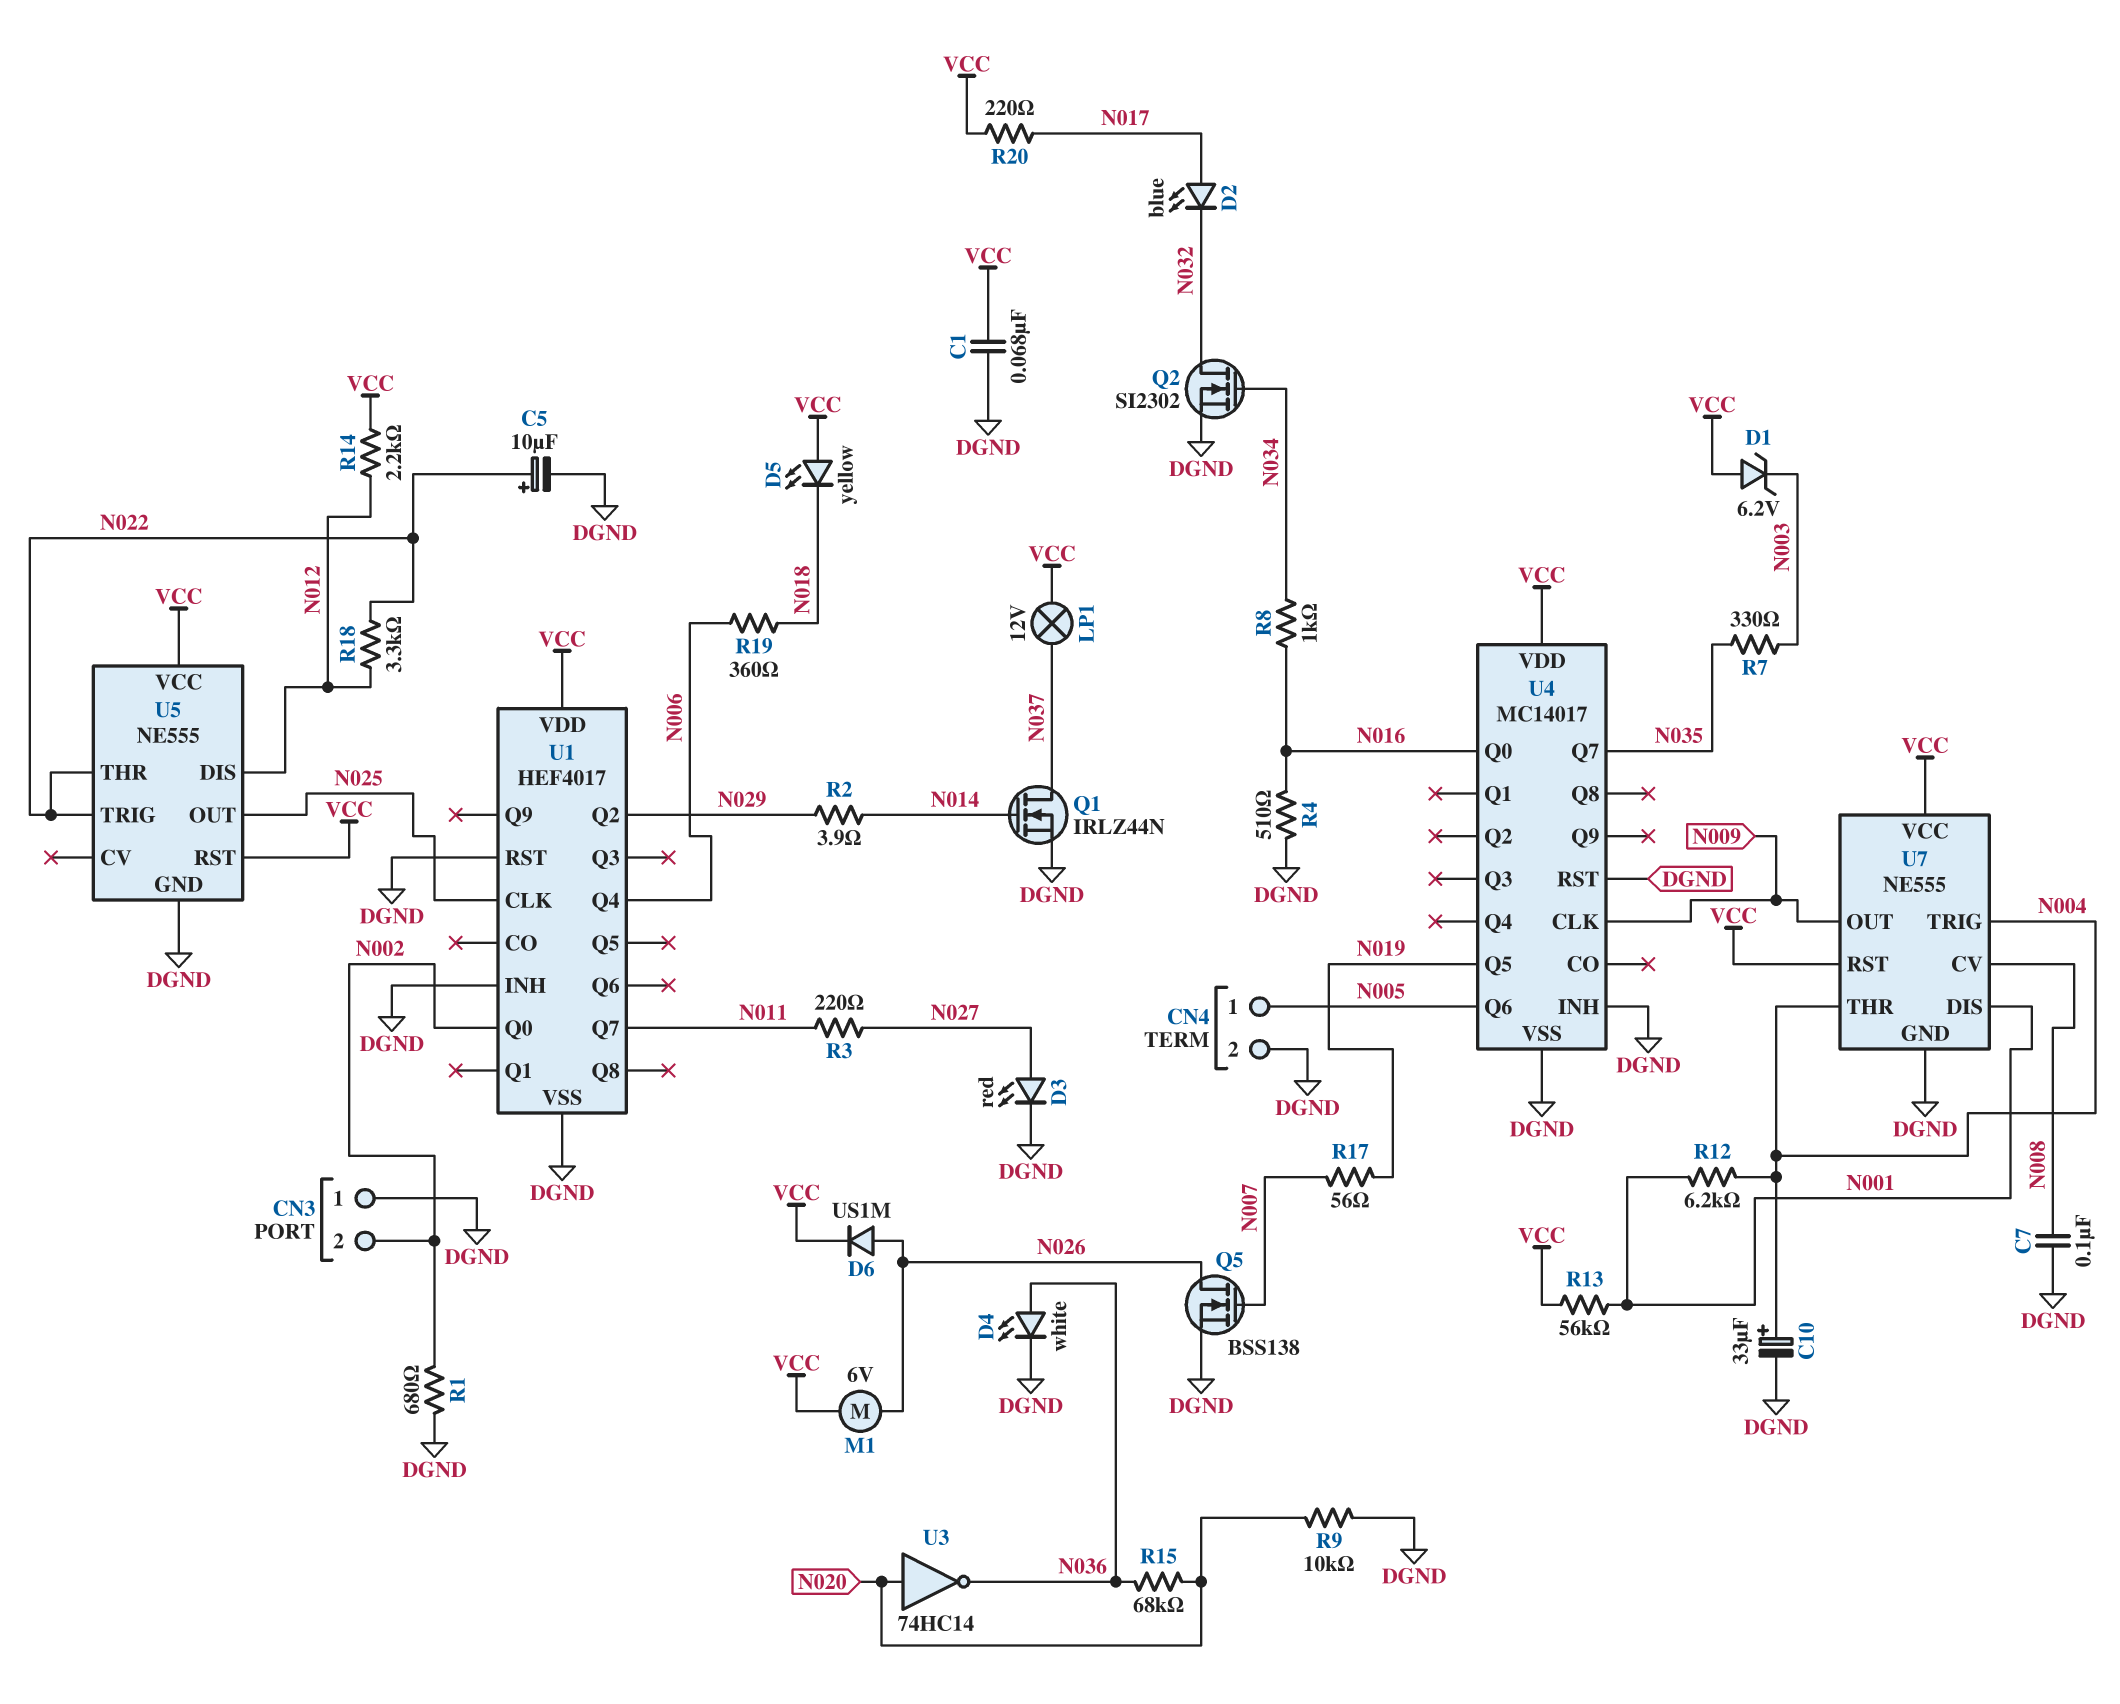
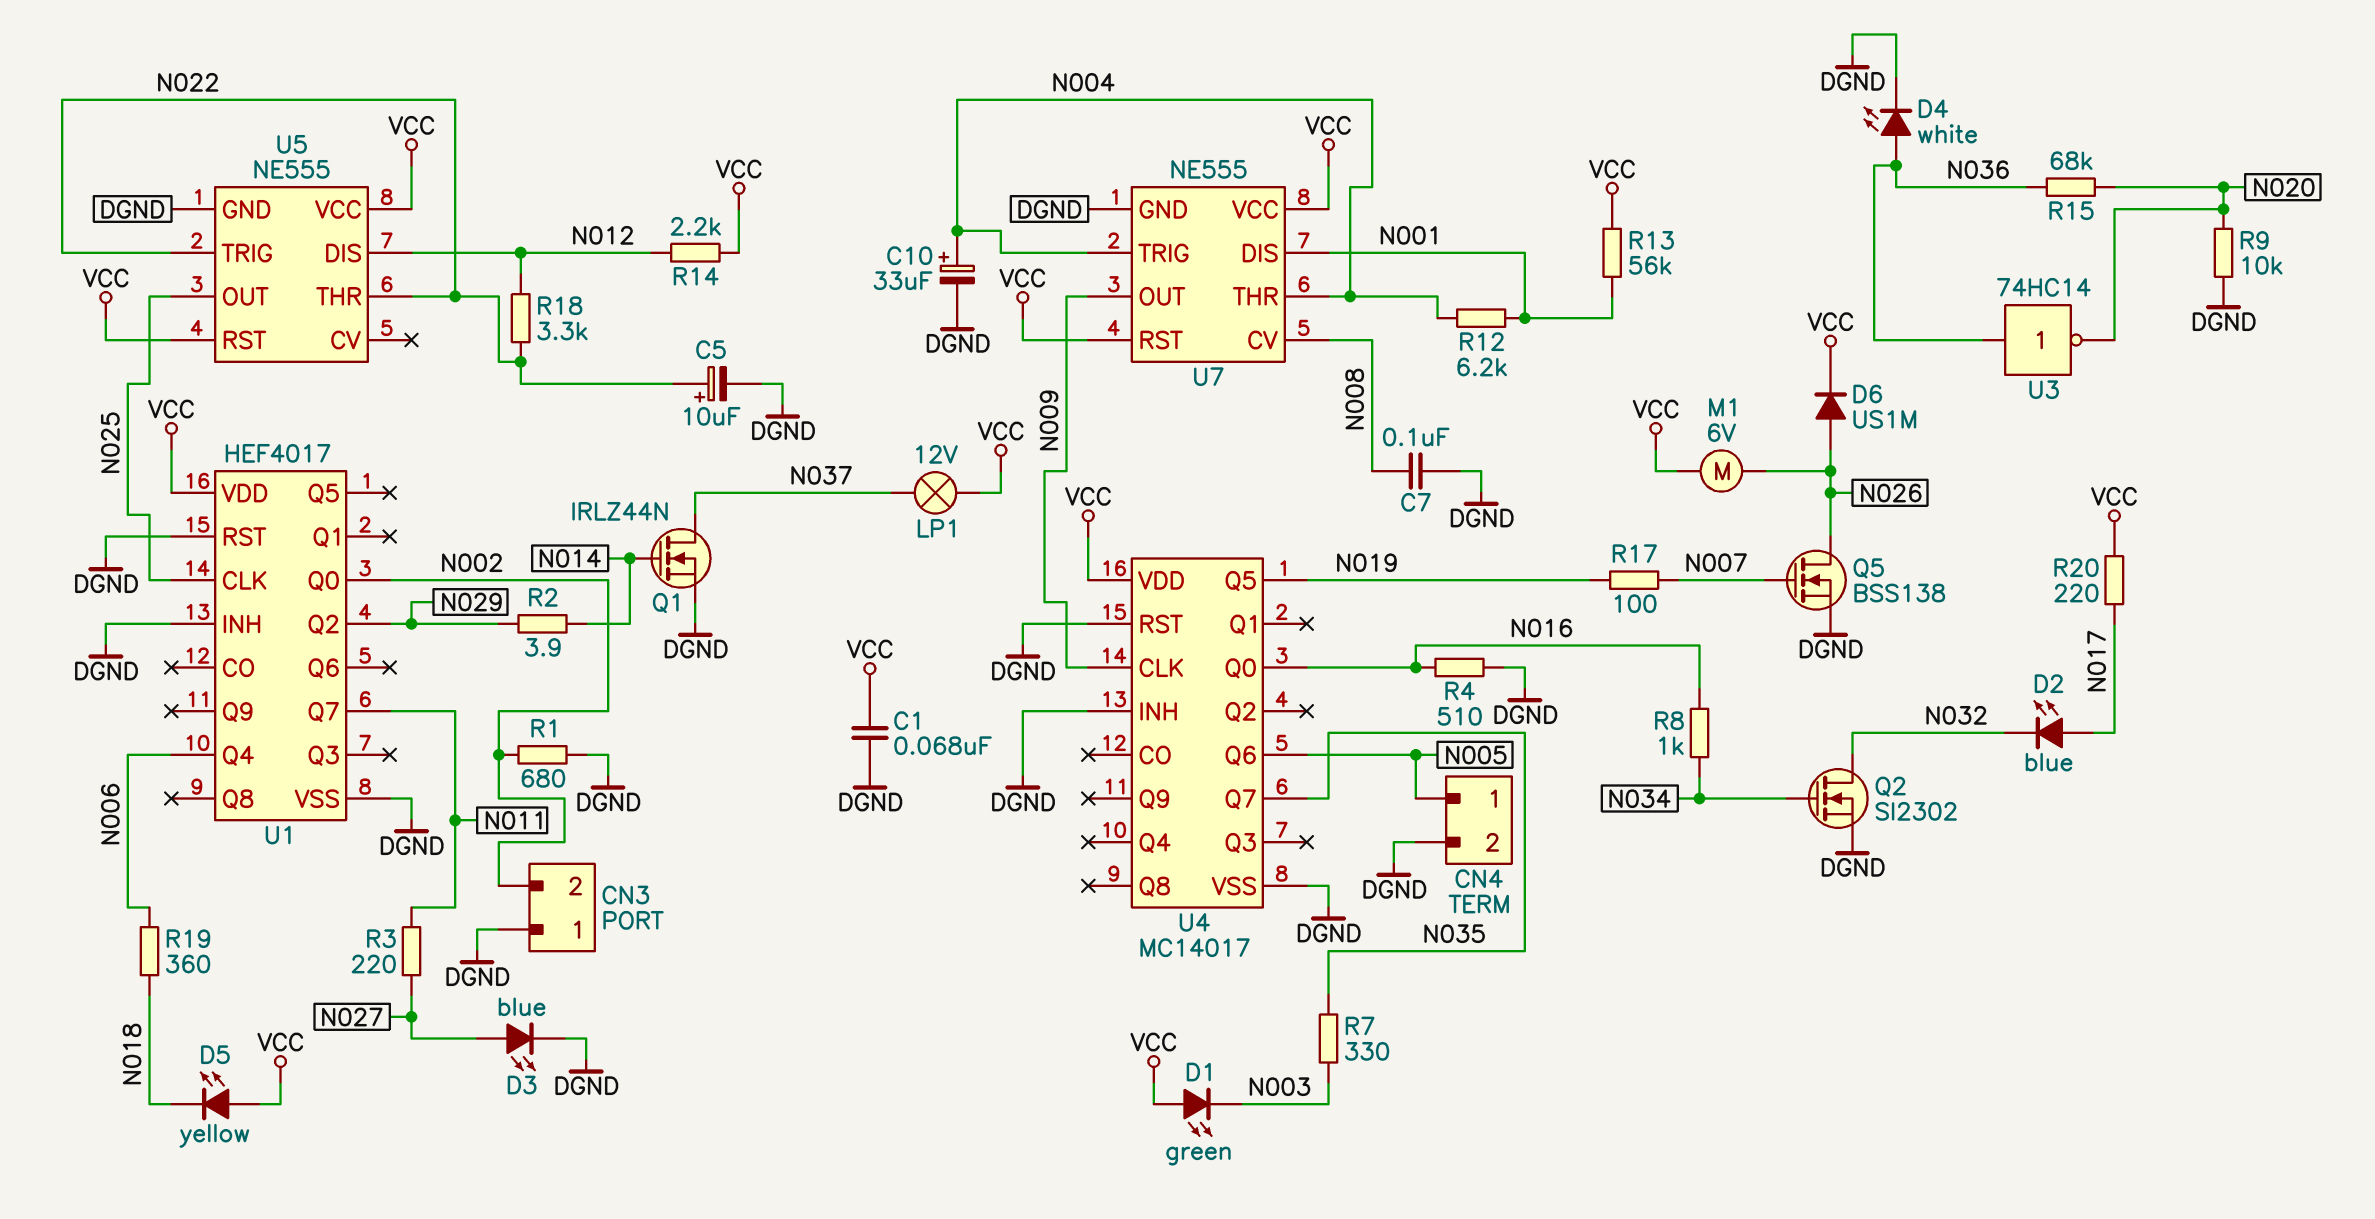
D1: zener 6.2V (A VCC, K N003) -> LED green (A VCC, K N003)
D3: LED red (A N027, K DGND) -> LED blue (A N027, K DGND)
R17: 56 (N007, N019) -> 100 (N007, N019)
U3: NOT 74HC14 (in N020, out N036) -> NOT 74HC14 (in N036, out N020)

